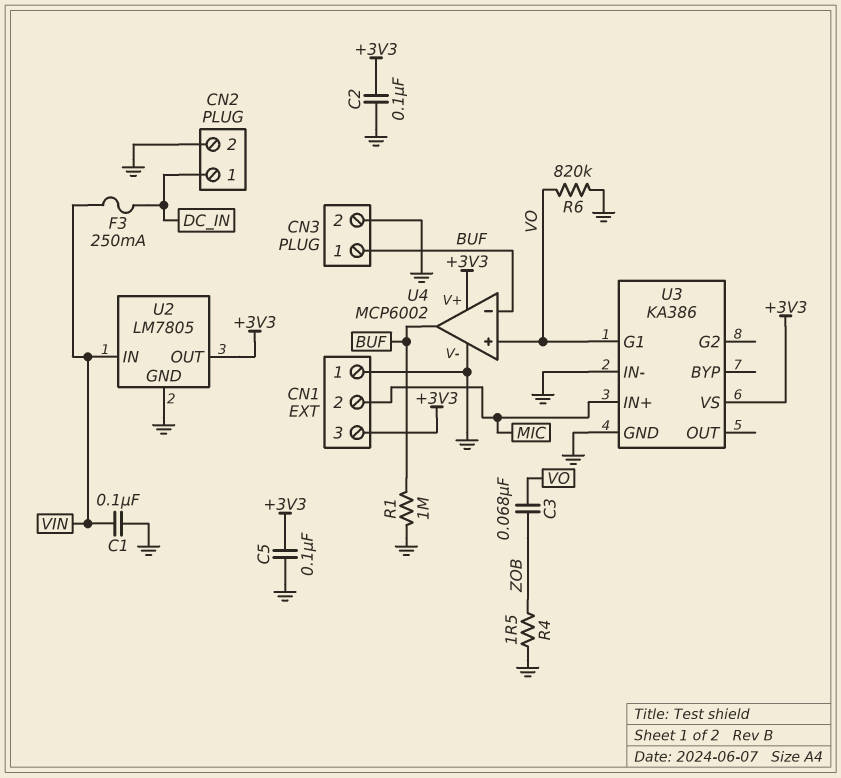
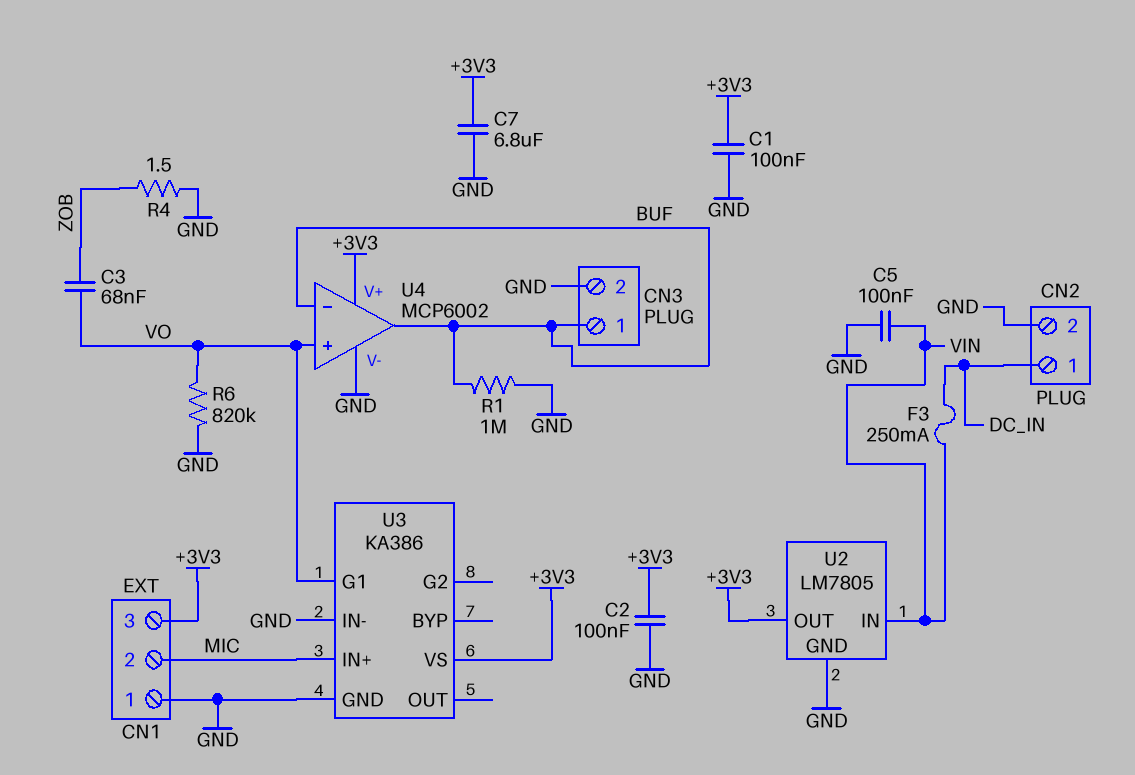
C1: 100nF (GND, VIN) -> 100nF (+3V3, GND)
C5: 100nF (+3V3, GND) -> 100nF (GND, VIN)
C7: none -> 6.8uF (+3V3, GND)

